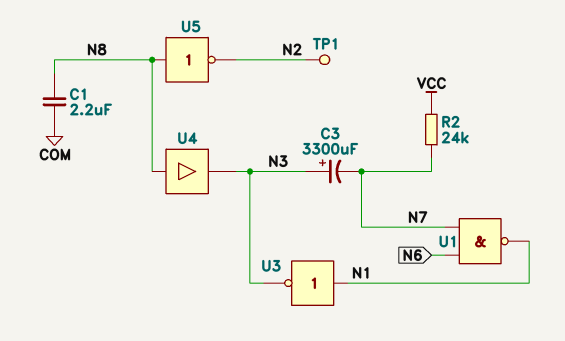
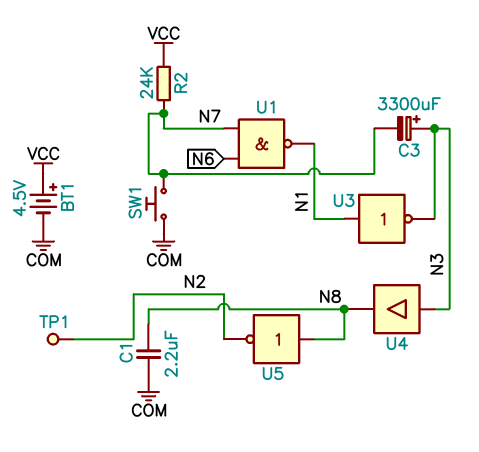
BT1: none -> 4.5V (plus VCC, minus COM)
SW1: none -> button (COM, N7)
U4: buffer (in N8, out N3) -> buffer (in N3, out N8)

